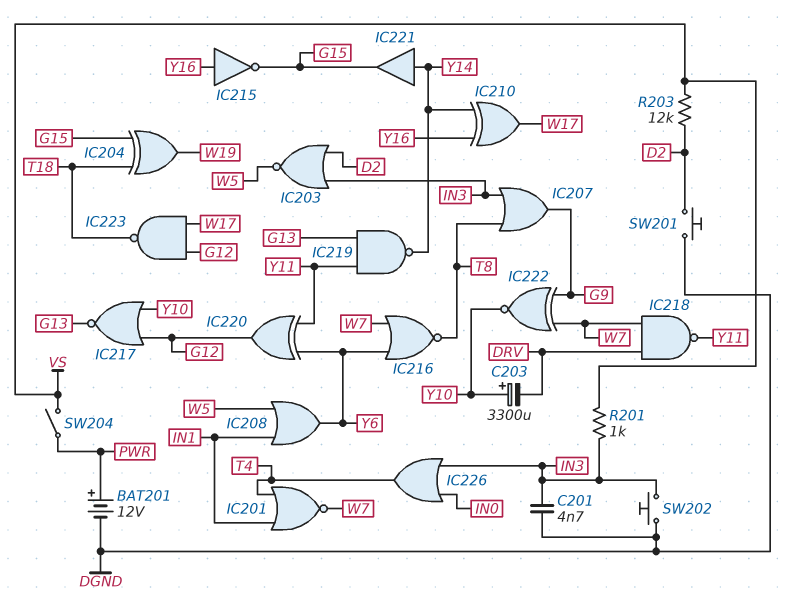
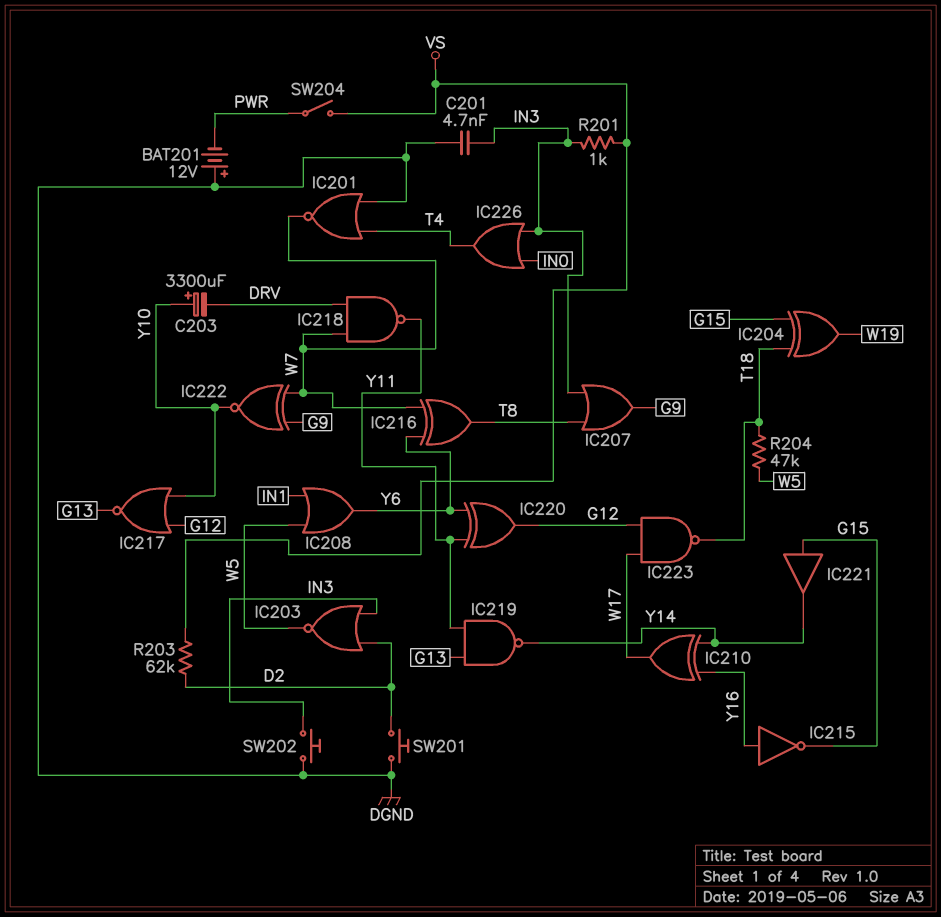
BAT201: 12V (plus PWR, minus DGND) -> 12V (plus DGND, minus PWR)
IC201: NOR (in IN1, in T4, out W7) -> NOR (in DGND, in T4, out W7)
IC216: NOR (in W7, in Y6, out T8) -> XOR (in W7, in Y6, out T8)
IC221: buffer (in Y14, out G15) -> buffer (in G15, out Y14)
R203: 12k (D2, VS) -> 62k (D2, VS)
R204: none -> 47k (T18, W5)

